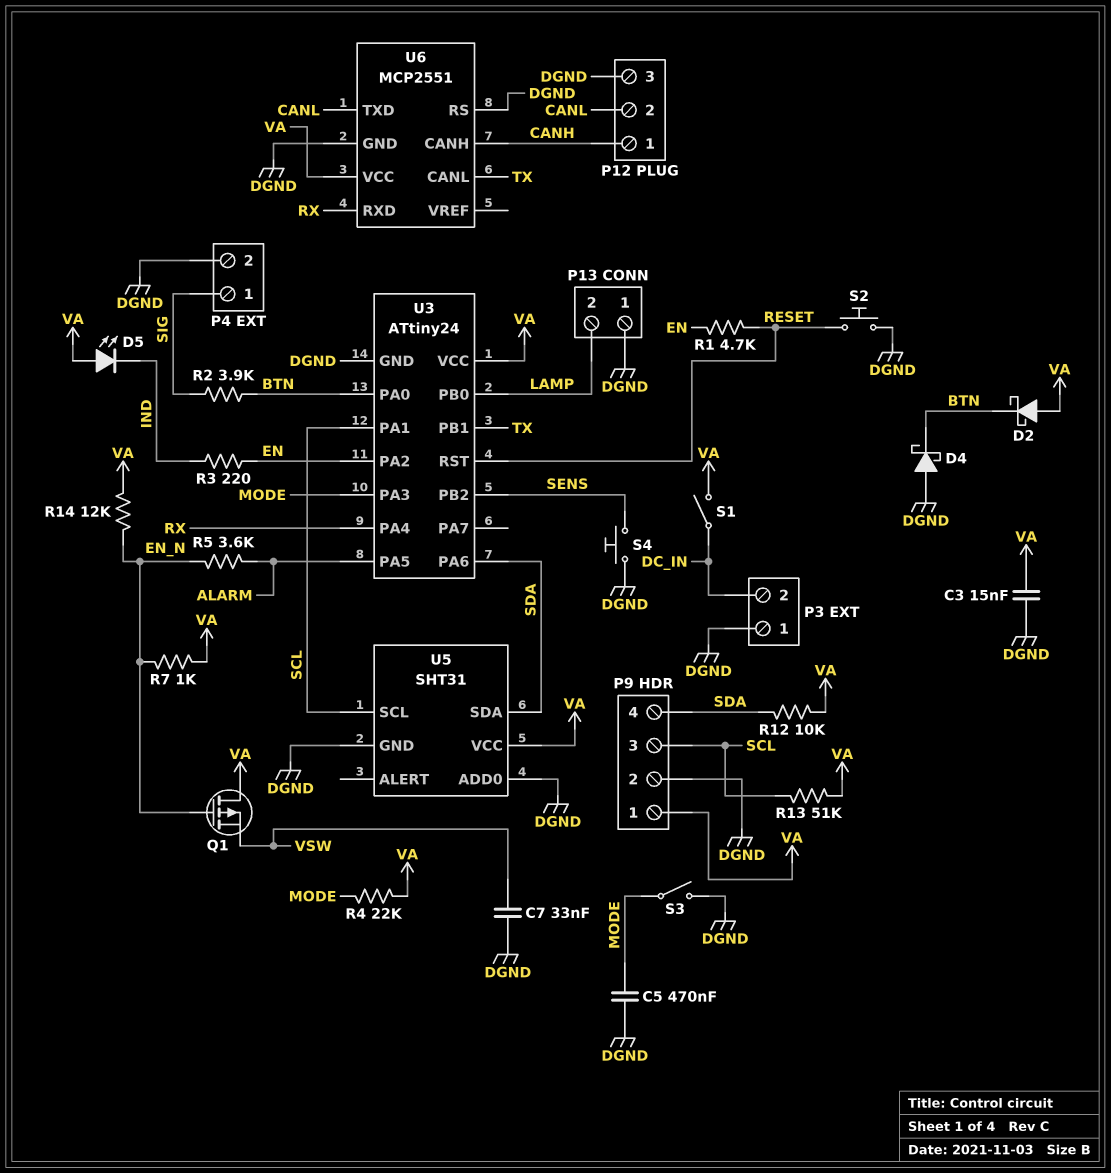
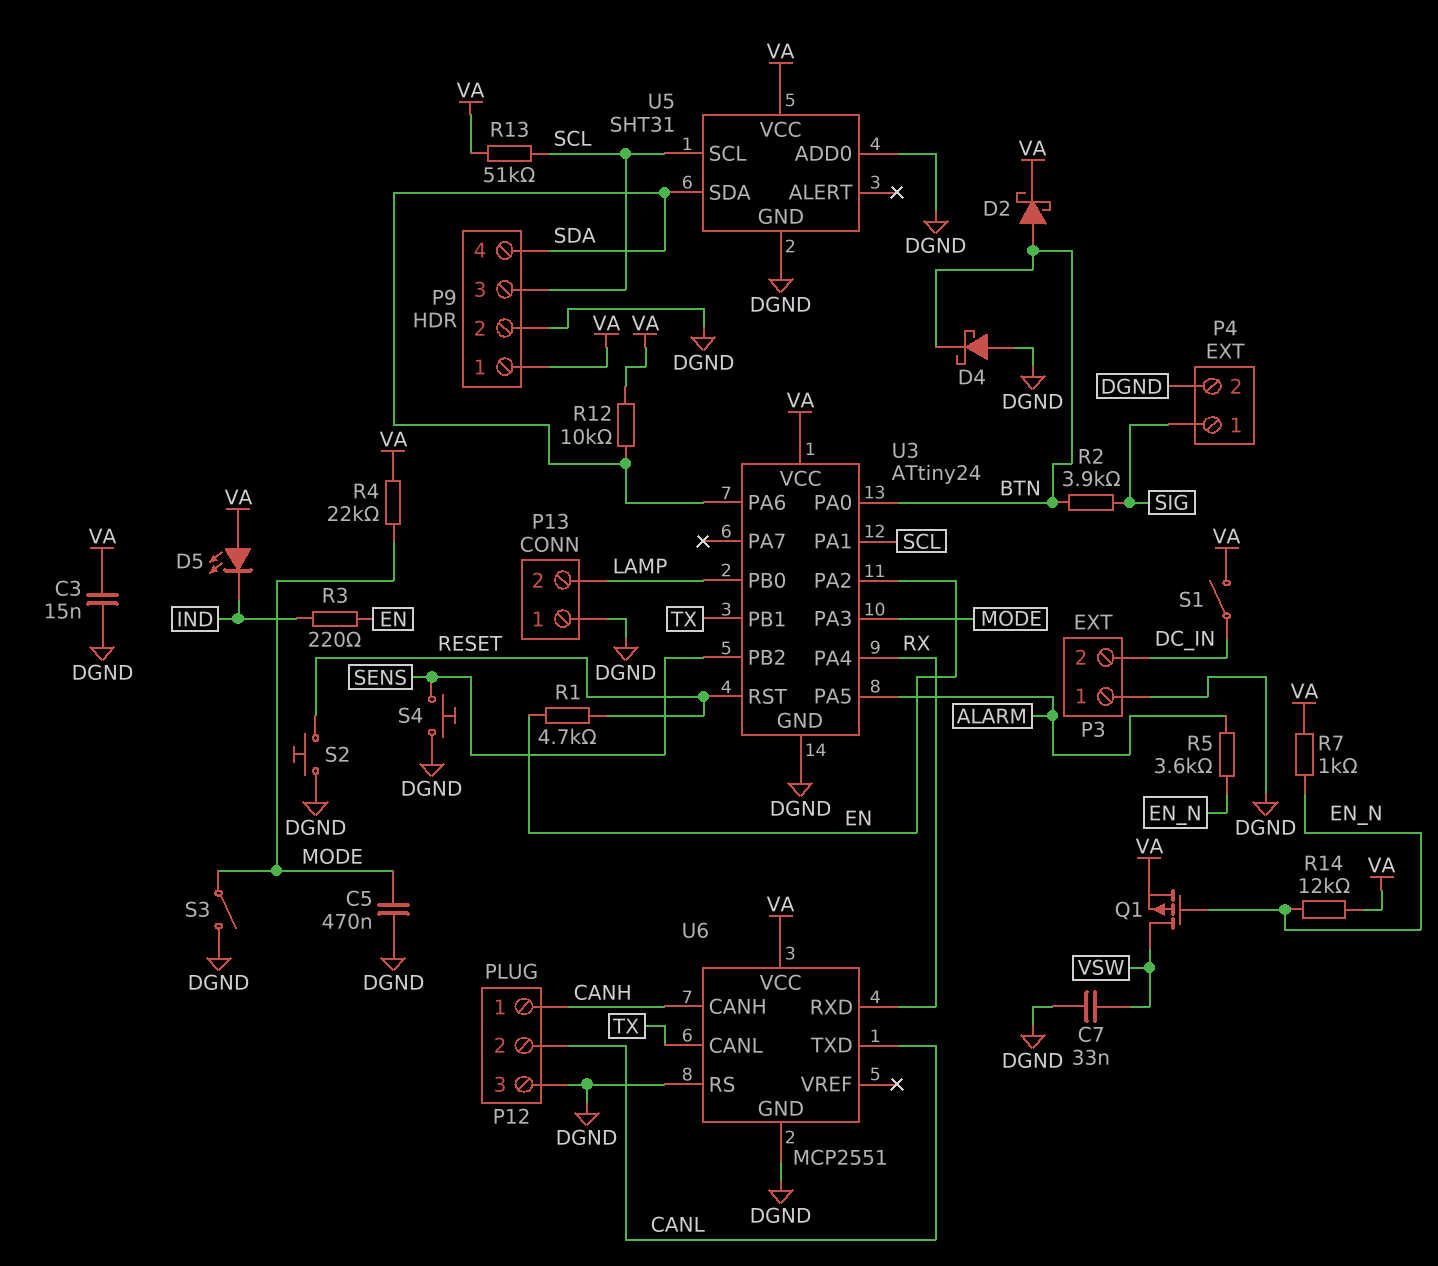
D2: schottky (A VA, K BTN) -> schottky (A BTN, K VA)
Q1: PMOS (G EN_N, D VA, S VSW) -> PMOS (G EN_N, D VSW, S VA)

